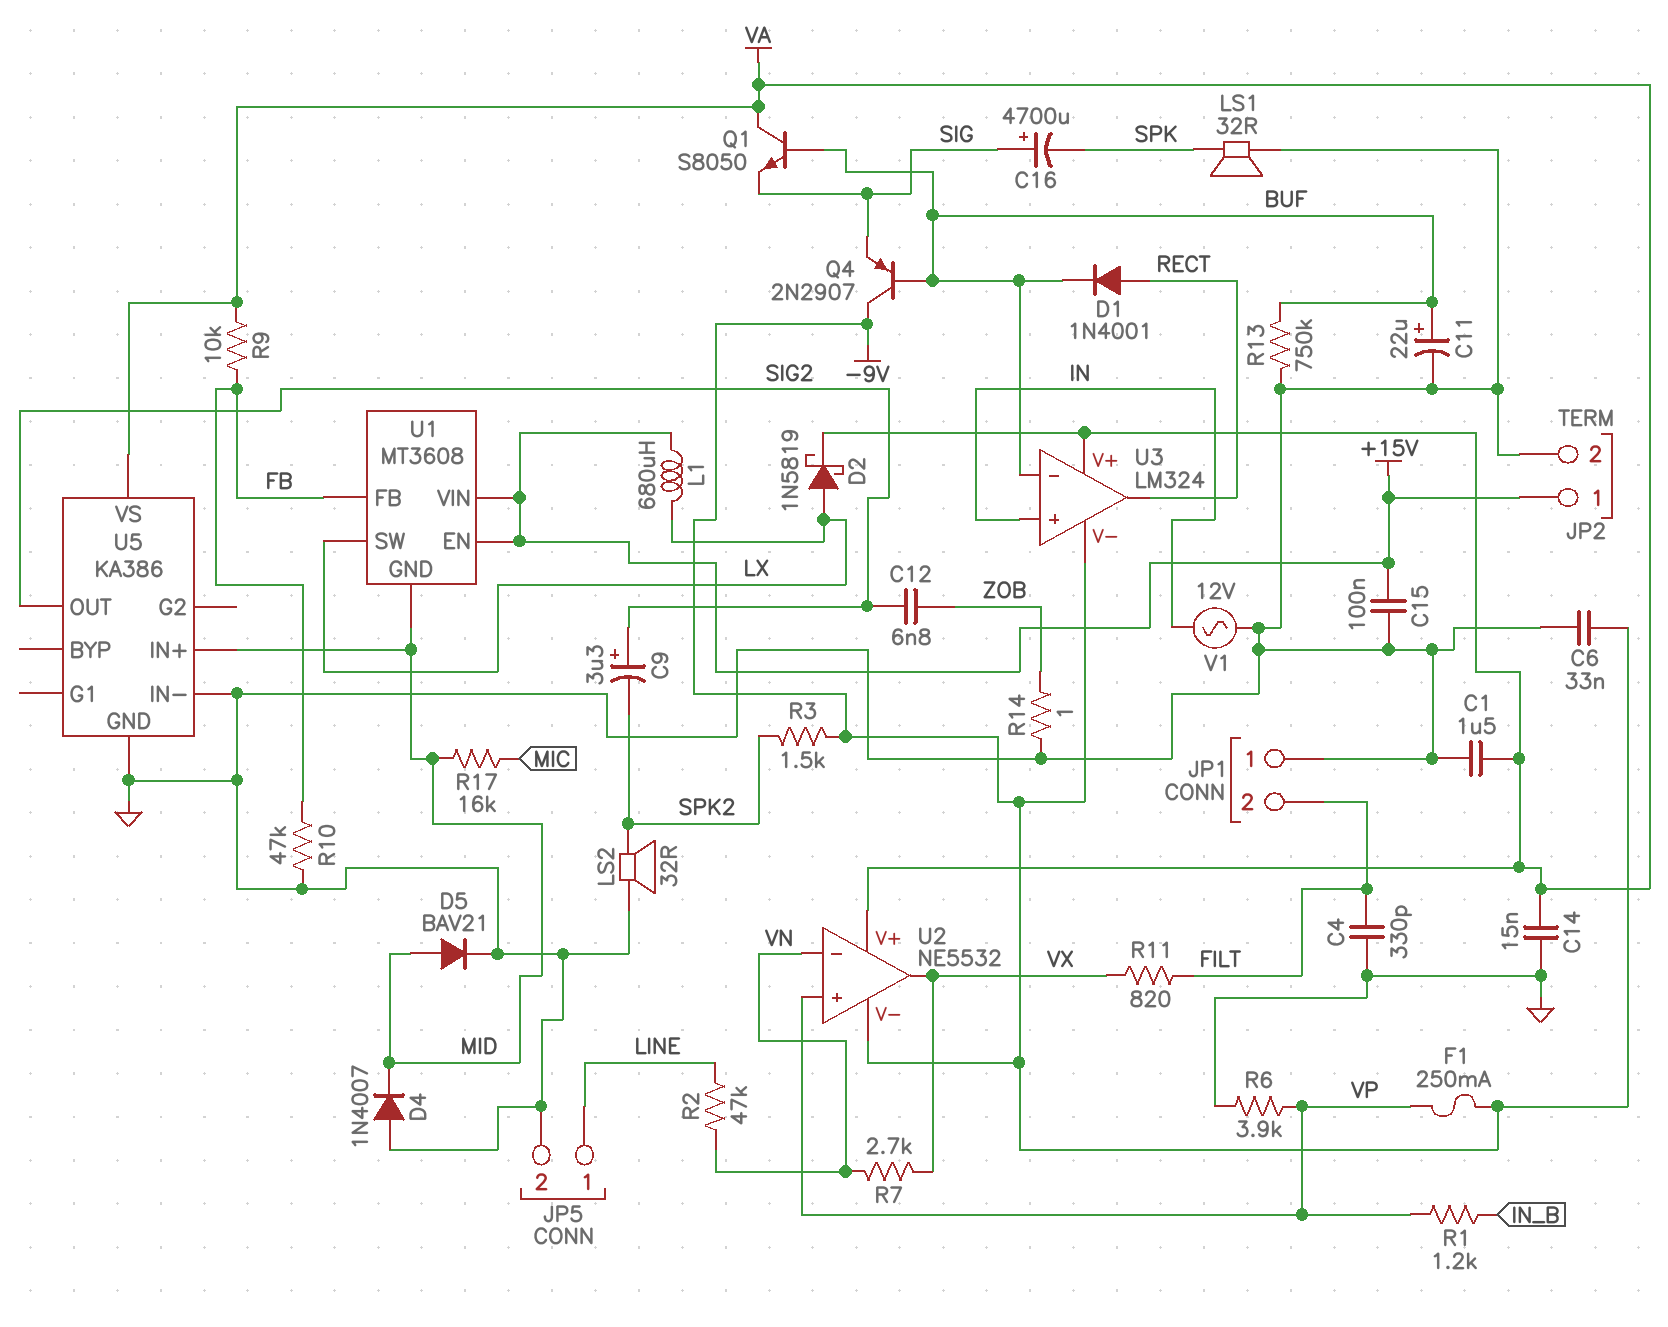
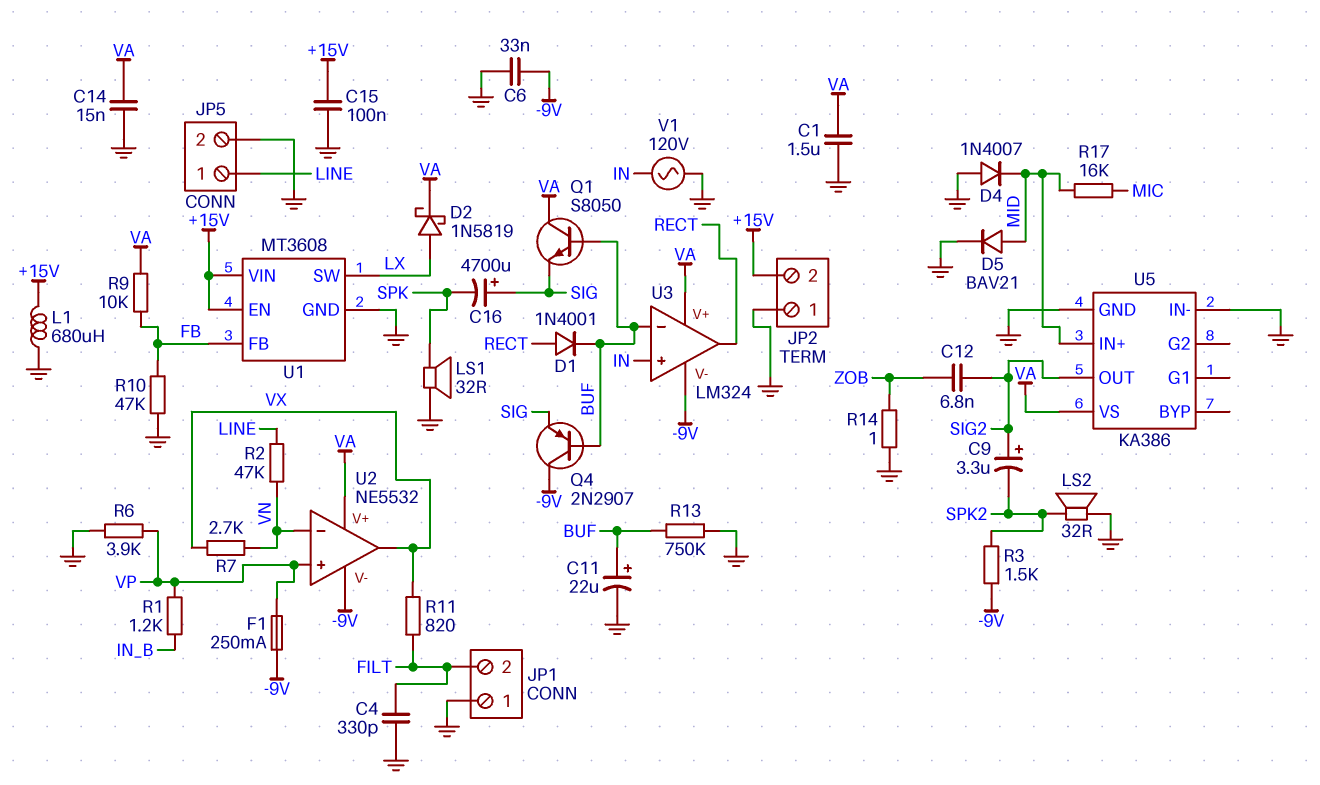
JP2 pin 1: +15V -> GND
JP2 pin 2: GND -> +15V
L1: 680uH (+15V, LX) -> 680uH (+15V, GND)
U1 pin GND: MID -> GND
V1: AC 12V (GND, IN) -> AC 120V (GND, IN)

